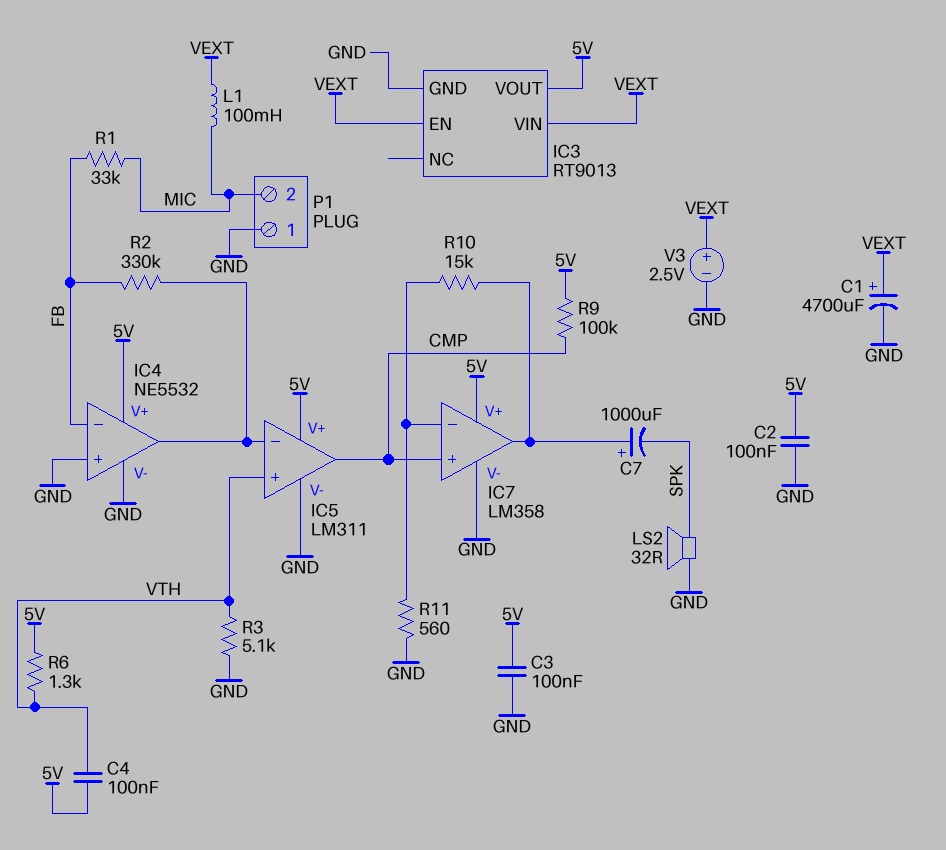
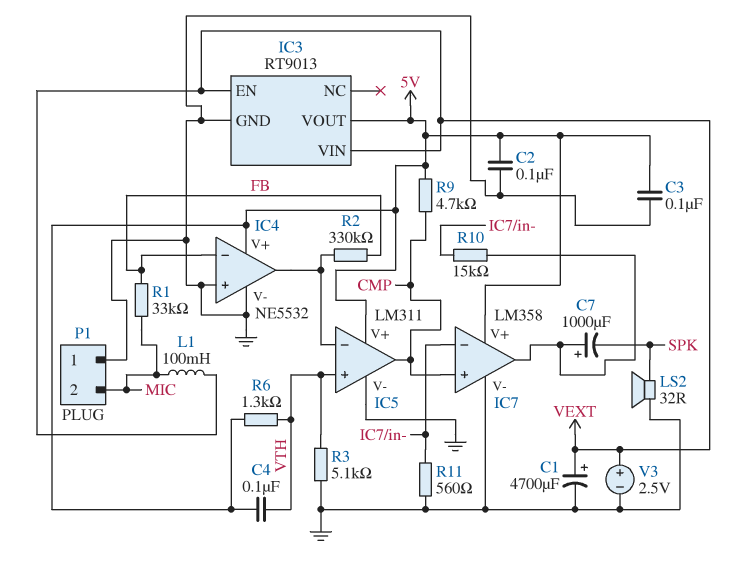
R9: 100k (5V, CMP) -> 4.7k (5V, CMP)

